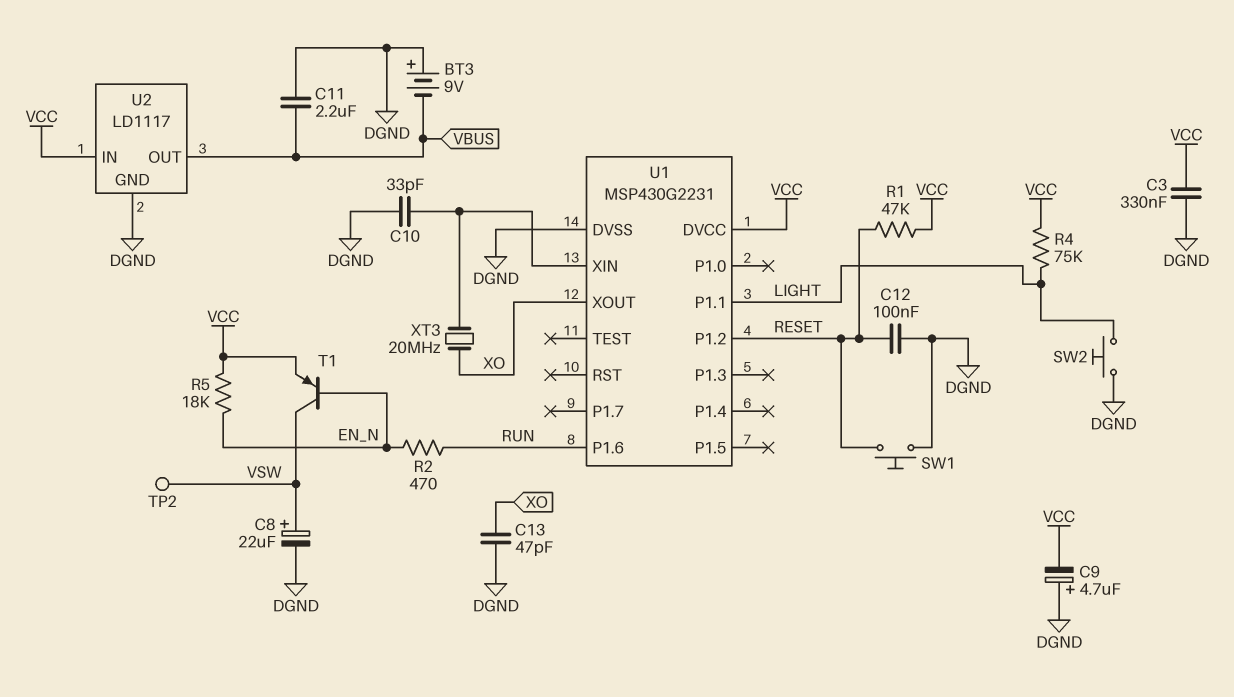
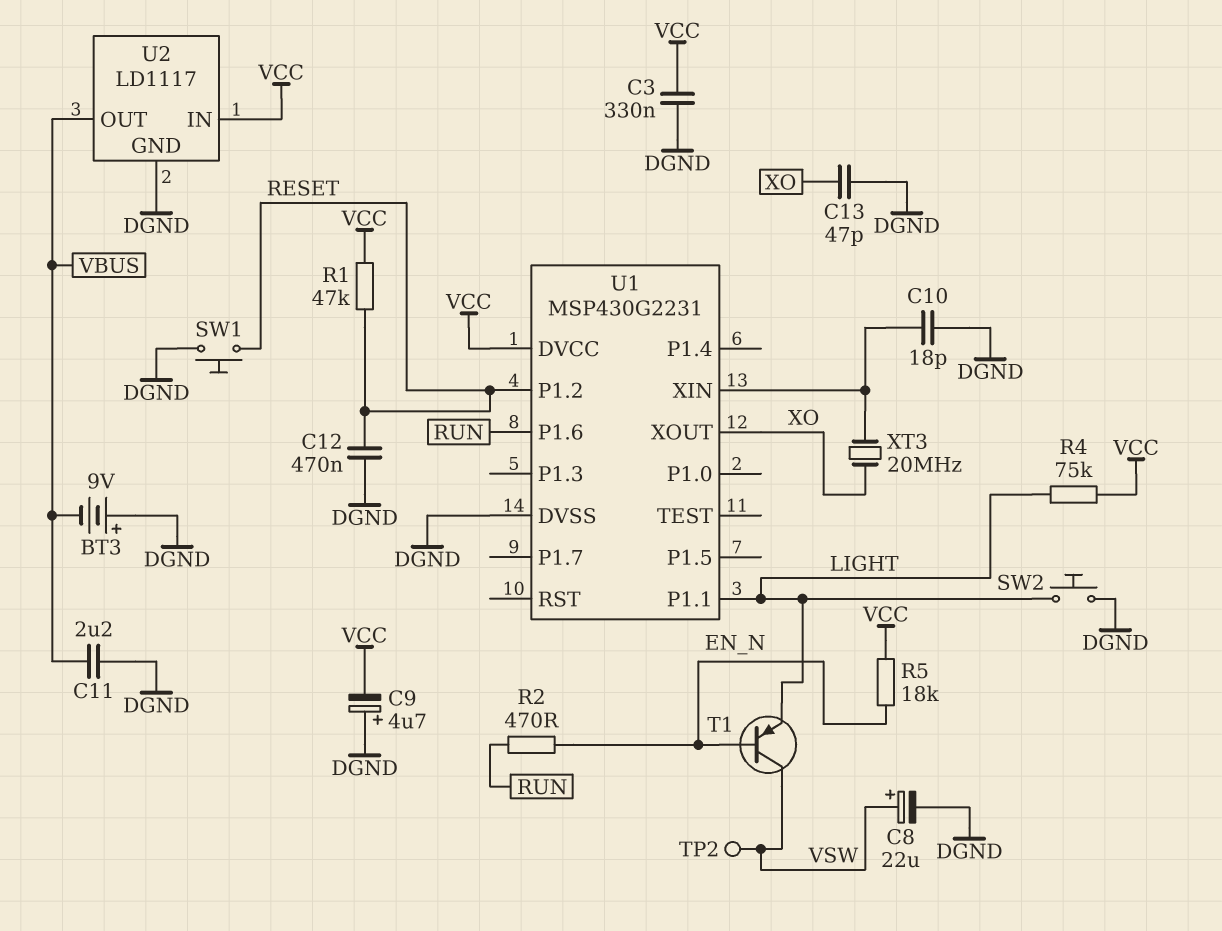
C10: 33pF (DGND, U1/XIN) -> 18pF (DGND, U1/XIN)
C12: 100nF (DGND, RESET) -> 470nF (DGND, RESET)
T1: PNP (B EN_N, C VSW, E VCC) -> PNP (B EN_N, C VSW, E LIGHT)

